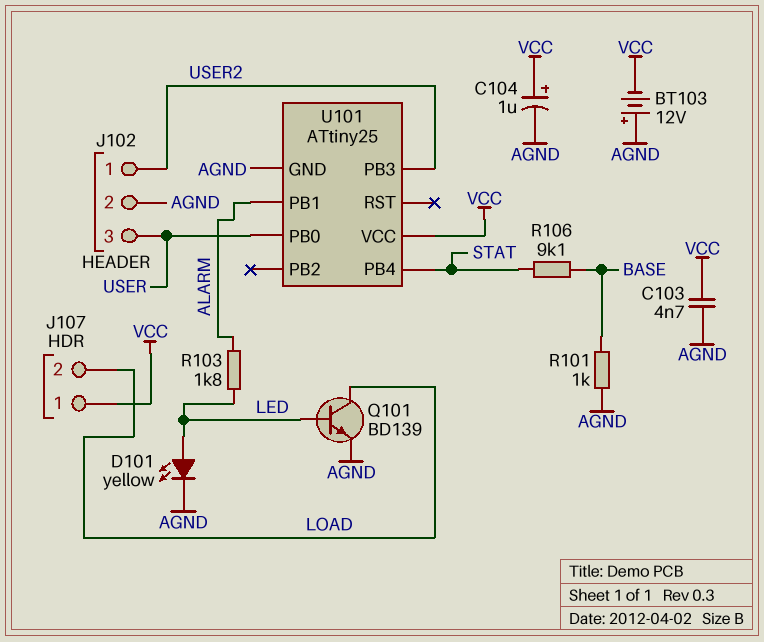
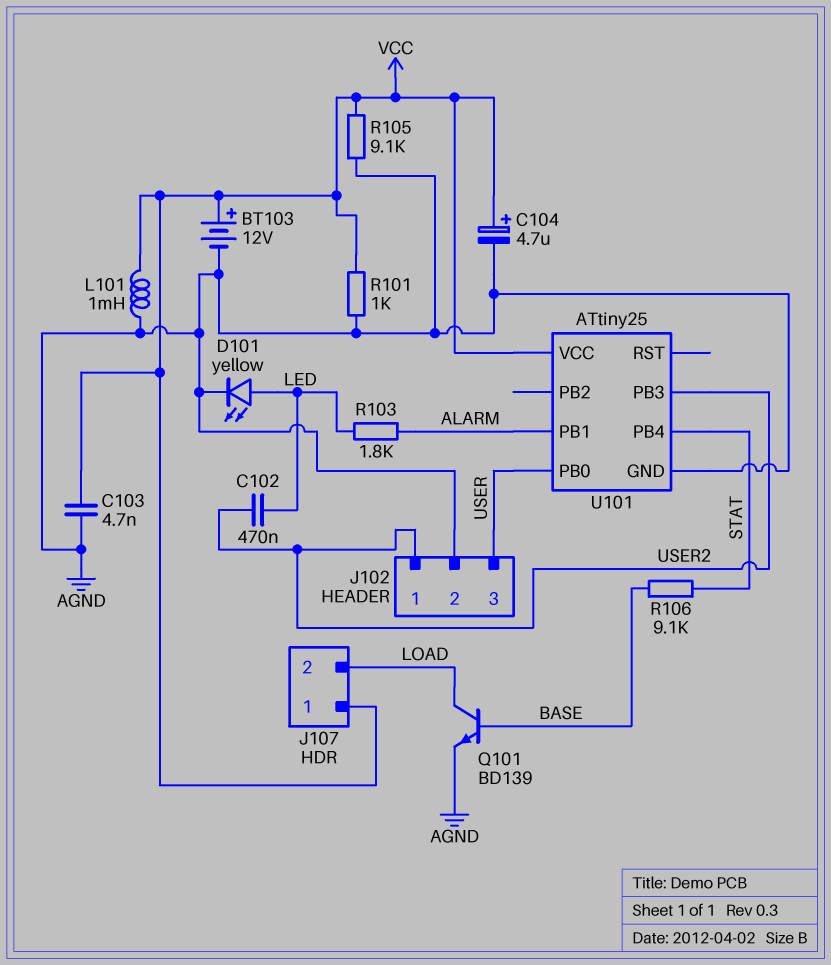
BT103: 12V (plus AGND, minus VCC) -> 12V (plus VCC, minus AGND)
C102: none -> 470nF (LED, USER2)
C104: 1uF (plus VCC, minus AGND) -> 4.7uF (plus VCC, minus AGND)
L101: none -> 1mH (AGND, VCC)
Q101: NPN BD139 (B LED, C LOAD, E AGND) -> NPN BD139 (B BASE, C LOAD, E AGND)
R101: 1k (AGND, BASE) -> 1k (AGND, VCC)
R105: none -> 9.1k (AGND, VCC)

